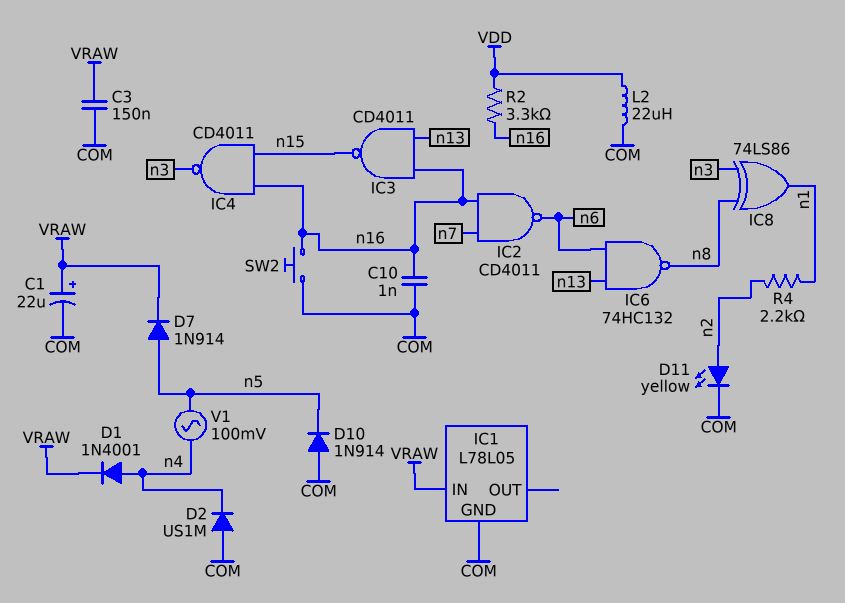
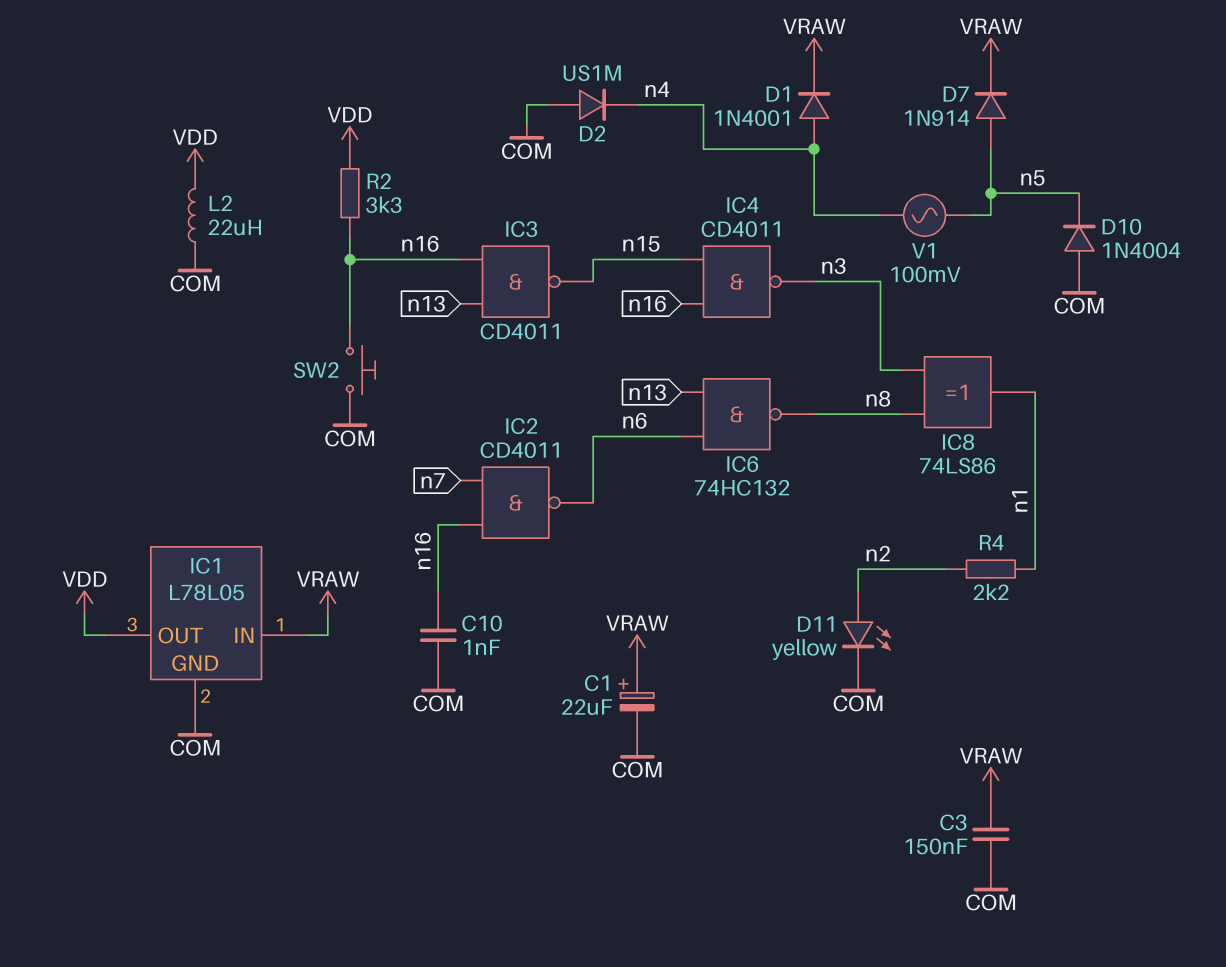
D10: diode 1N914 (A COM, K n5) -> diode 1N4004 (A COM, K n5)
IC1 pin OUT: none -> VDD

